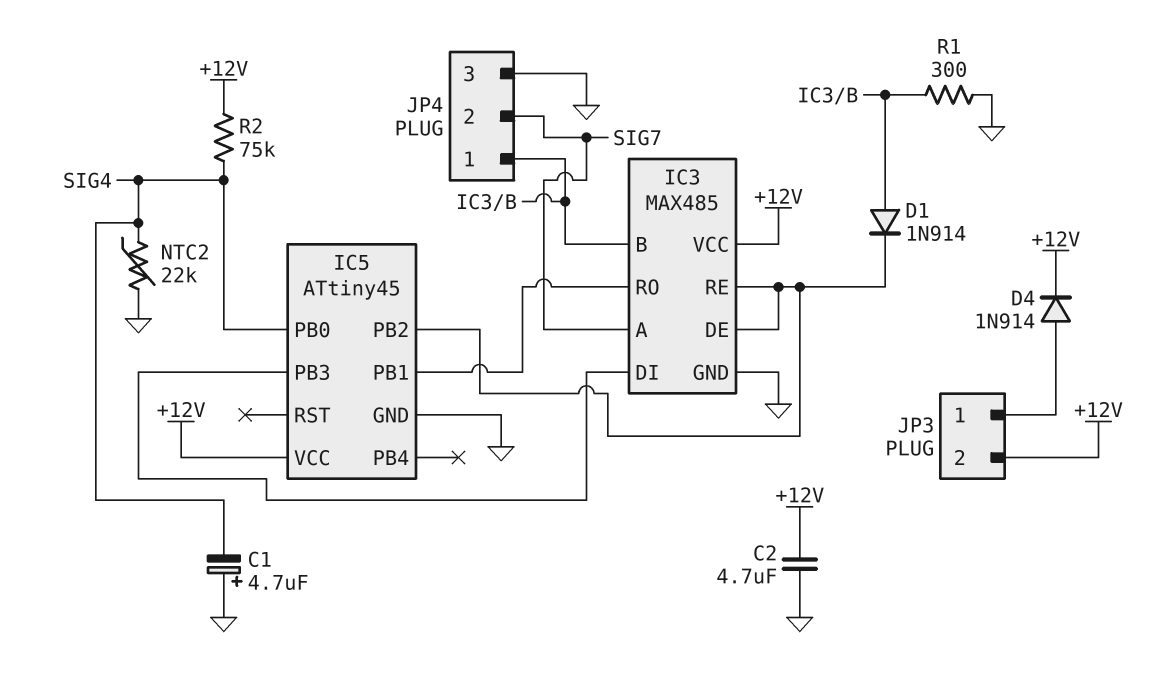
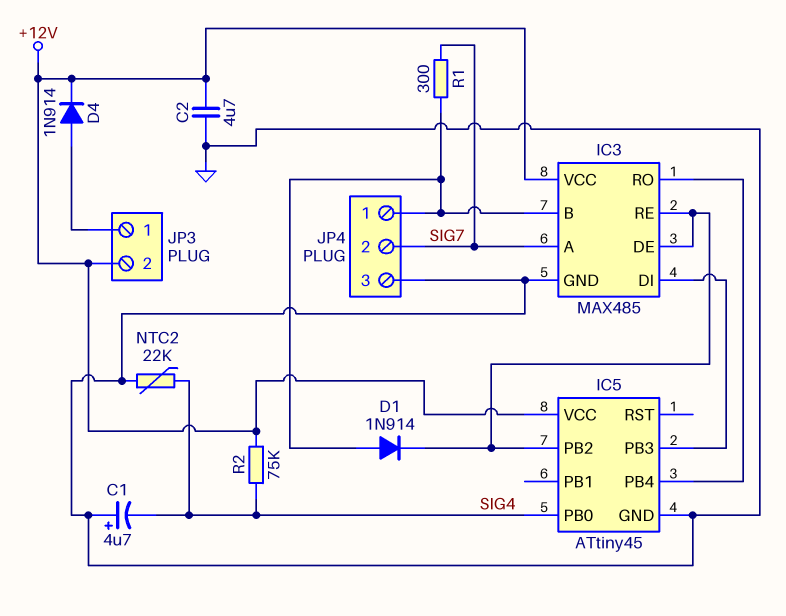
IC5 pin PB1: IC3/RO -> none
IC5 pin PB4: none -> IC3/RO
R1: 300 (GND, IC3/B) -> 300 (IC3/B, SIG7)

